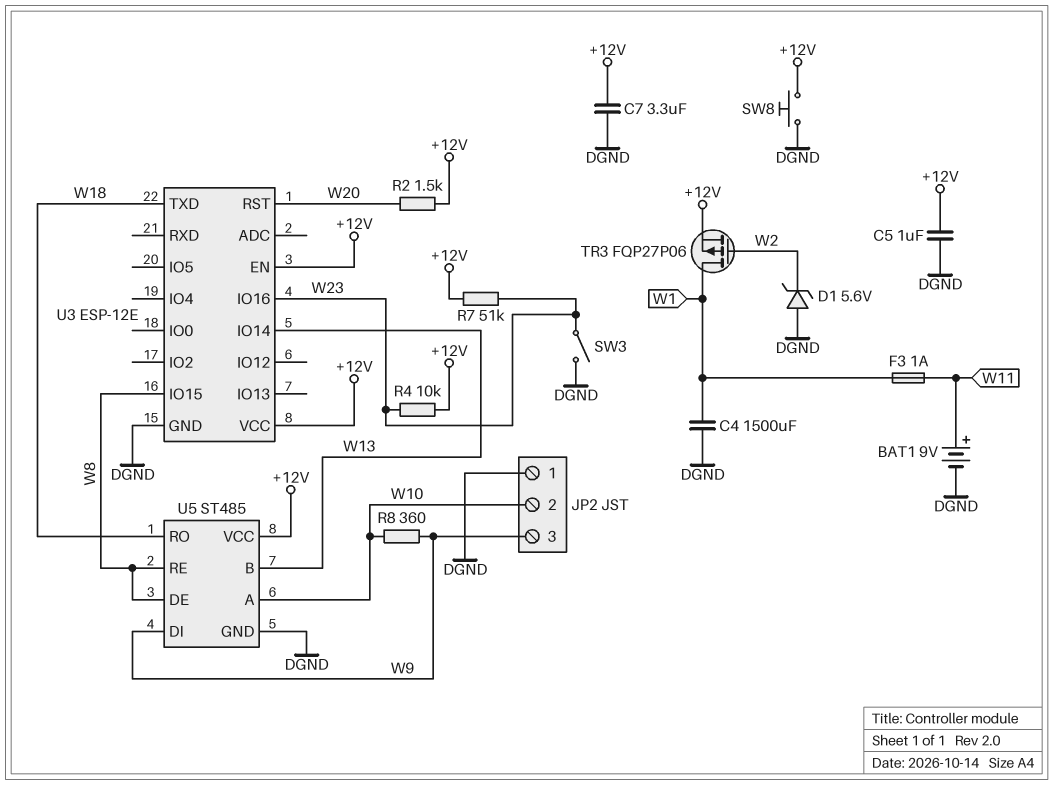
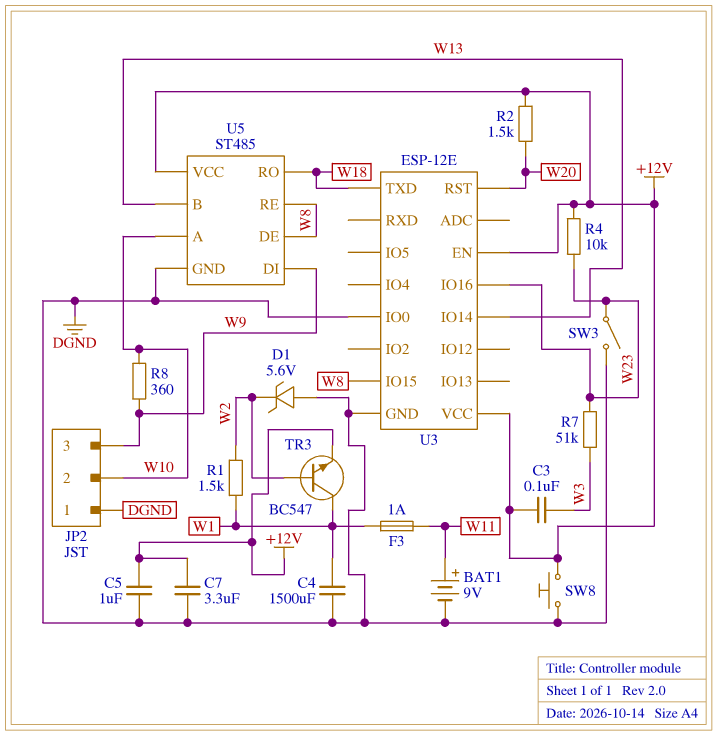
C3: none -> 100nF (+12V, W3)
R1: none -> 1.5k (W1, W2)
R7: 51k (+12V, W23) -> 51k (W3, W23)
TR3: PMOS FQP27P06 (G W2, D W1, S +12V) -> NPN BC547 (B W2, C W1, E +12V)
U3 pin IO0: none -> DGND

